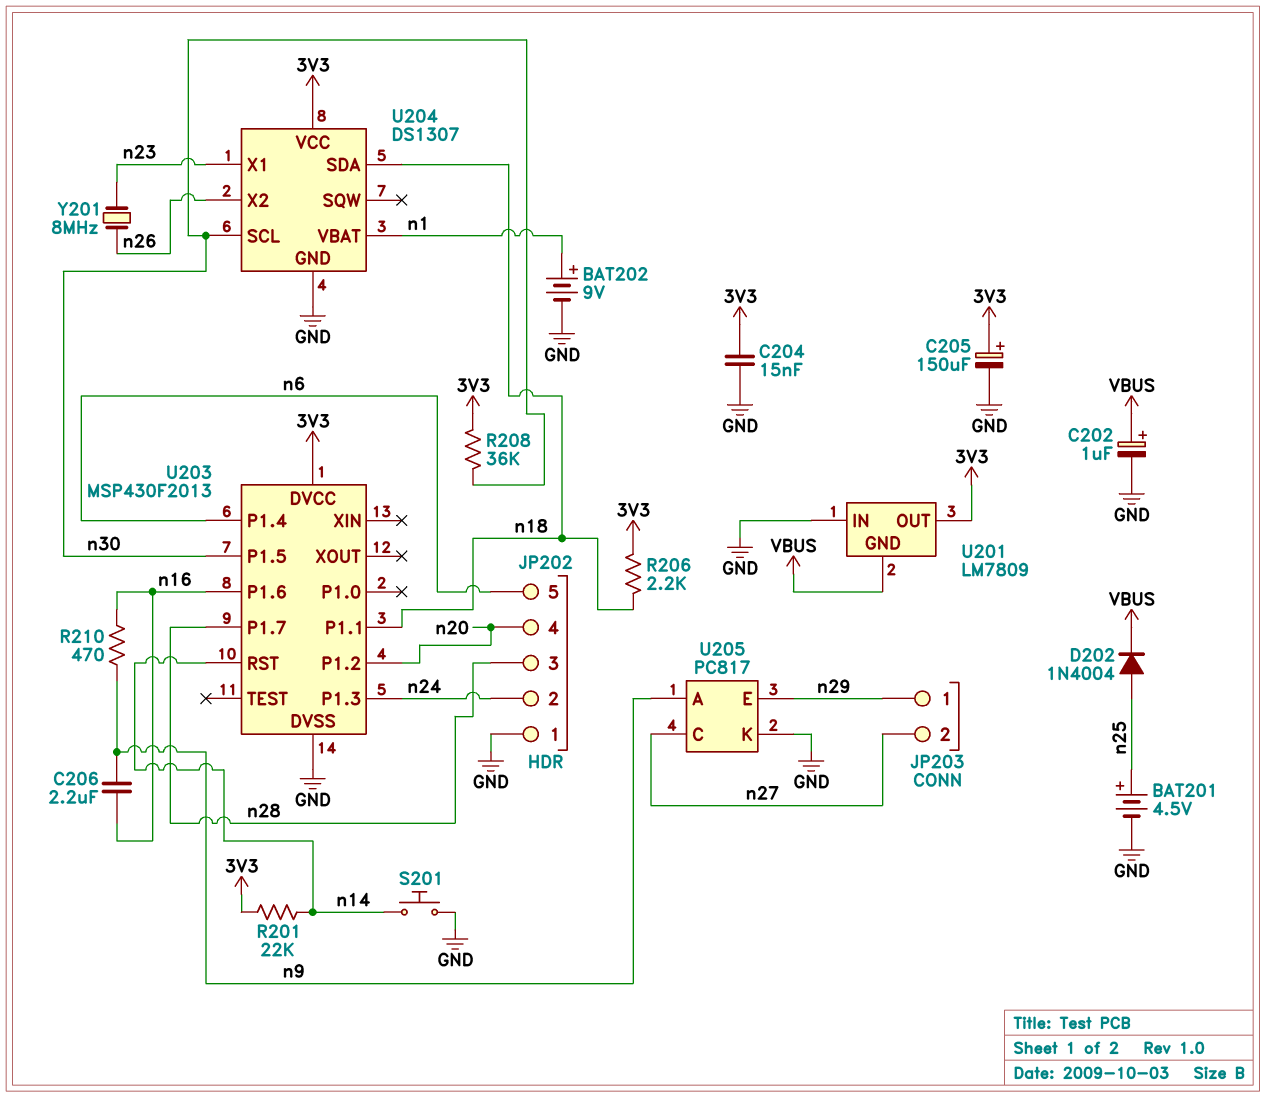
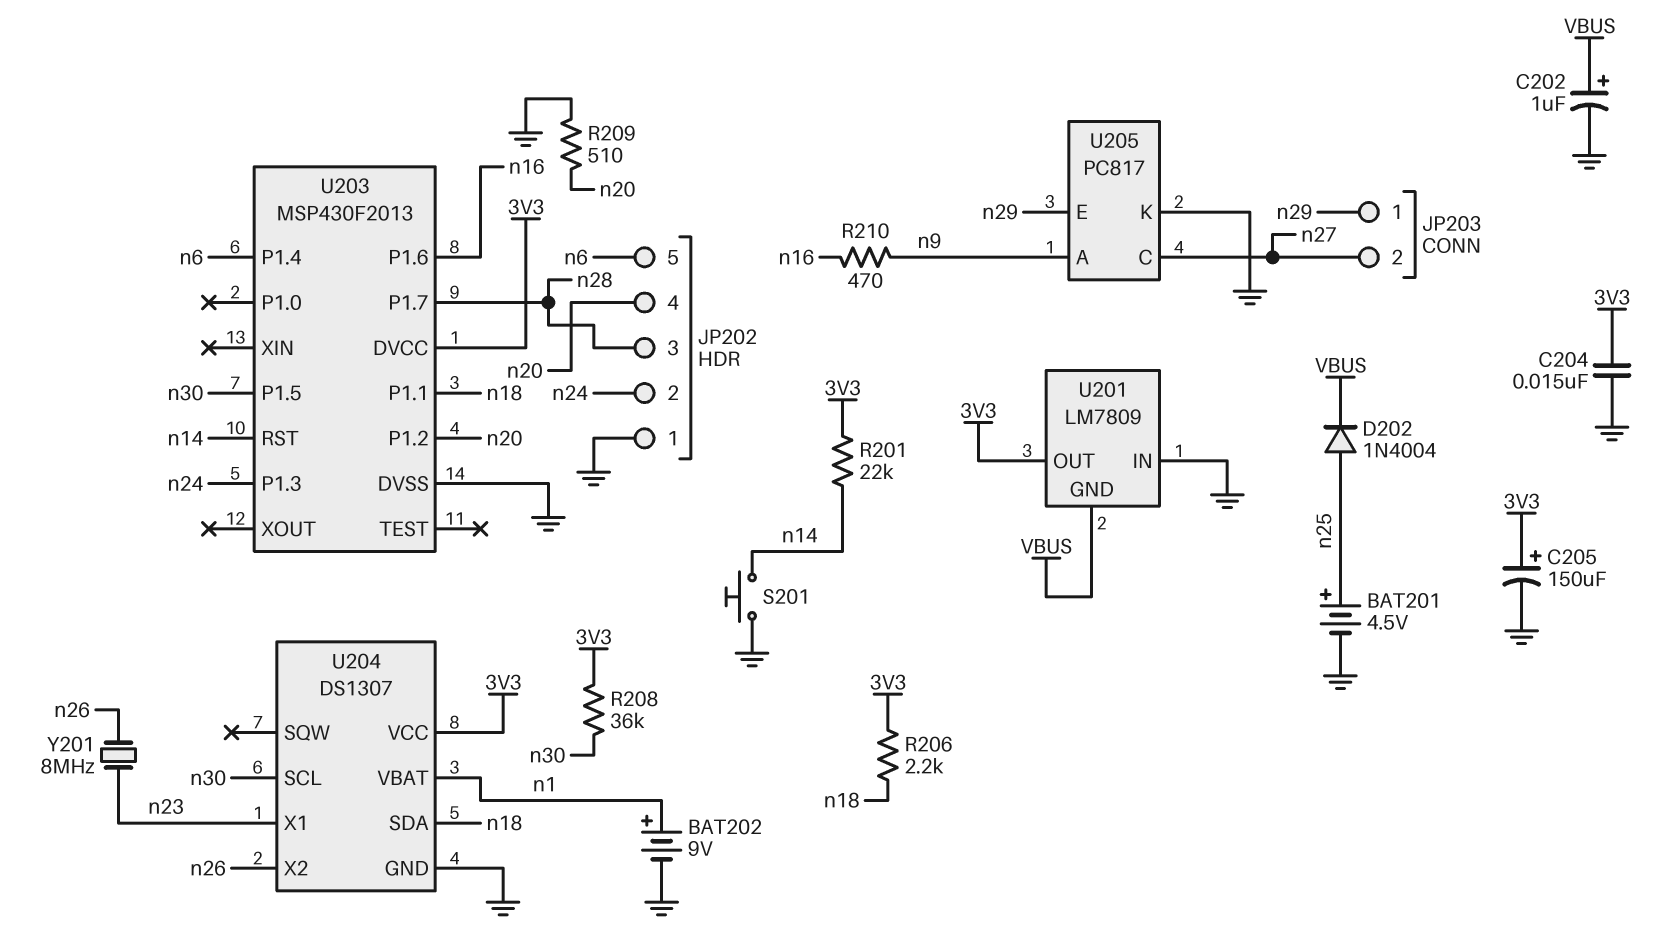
C206: 2.2uF (n9, n16) -> none
R209: none -> 510 (GND, n20)

